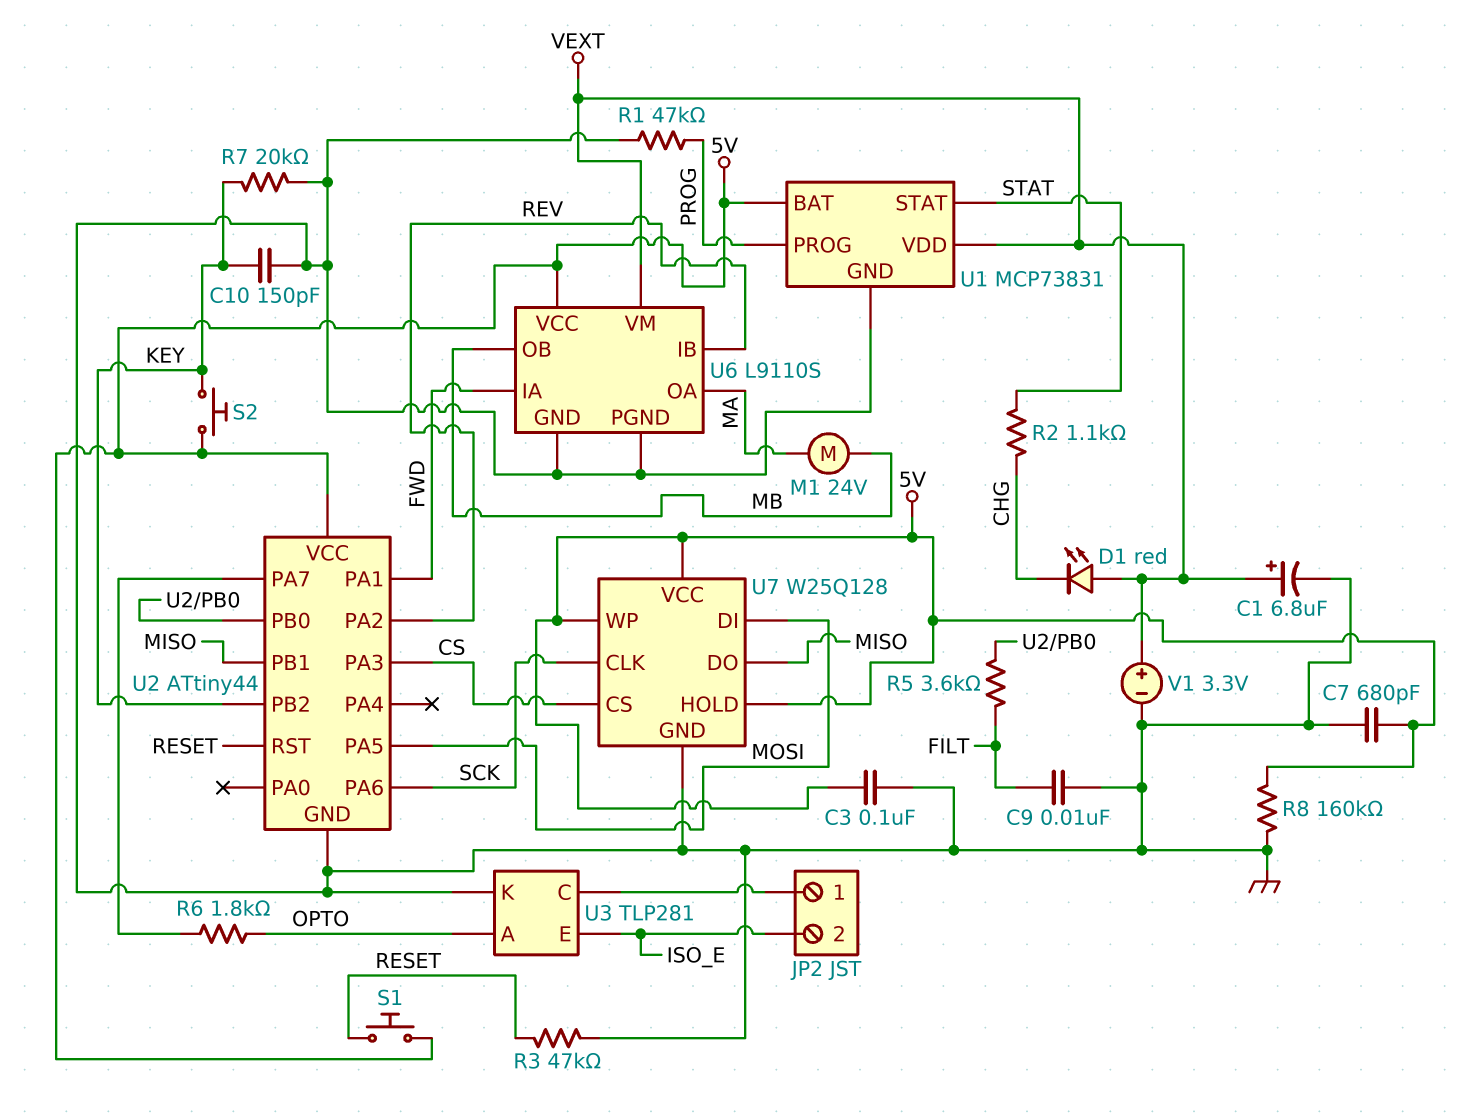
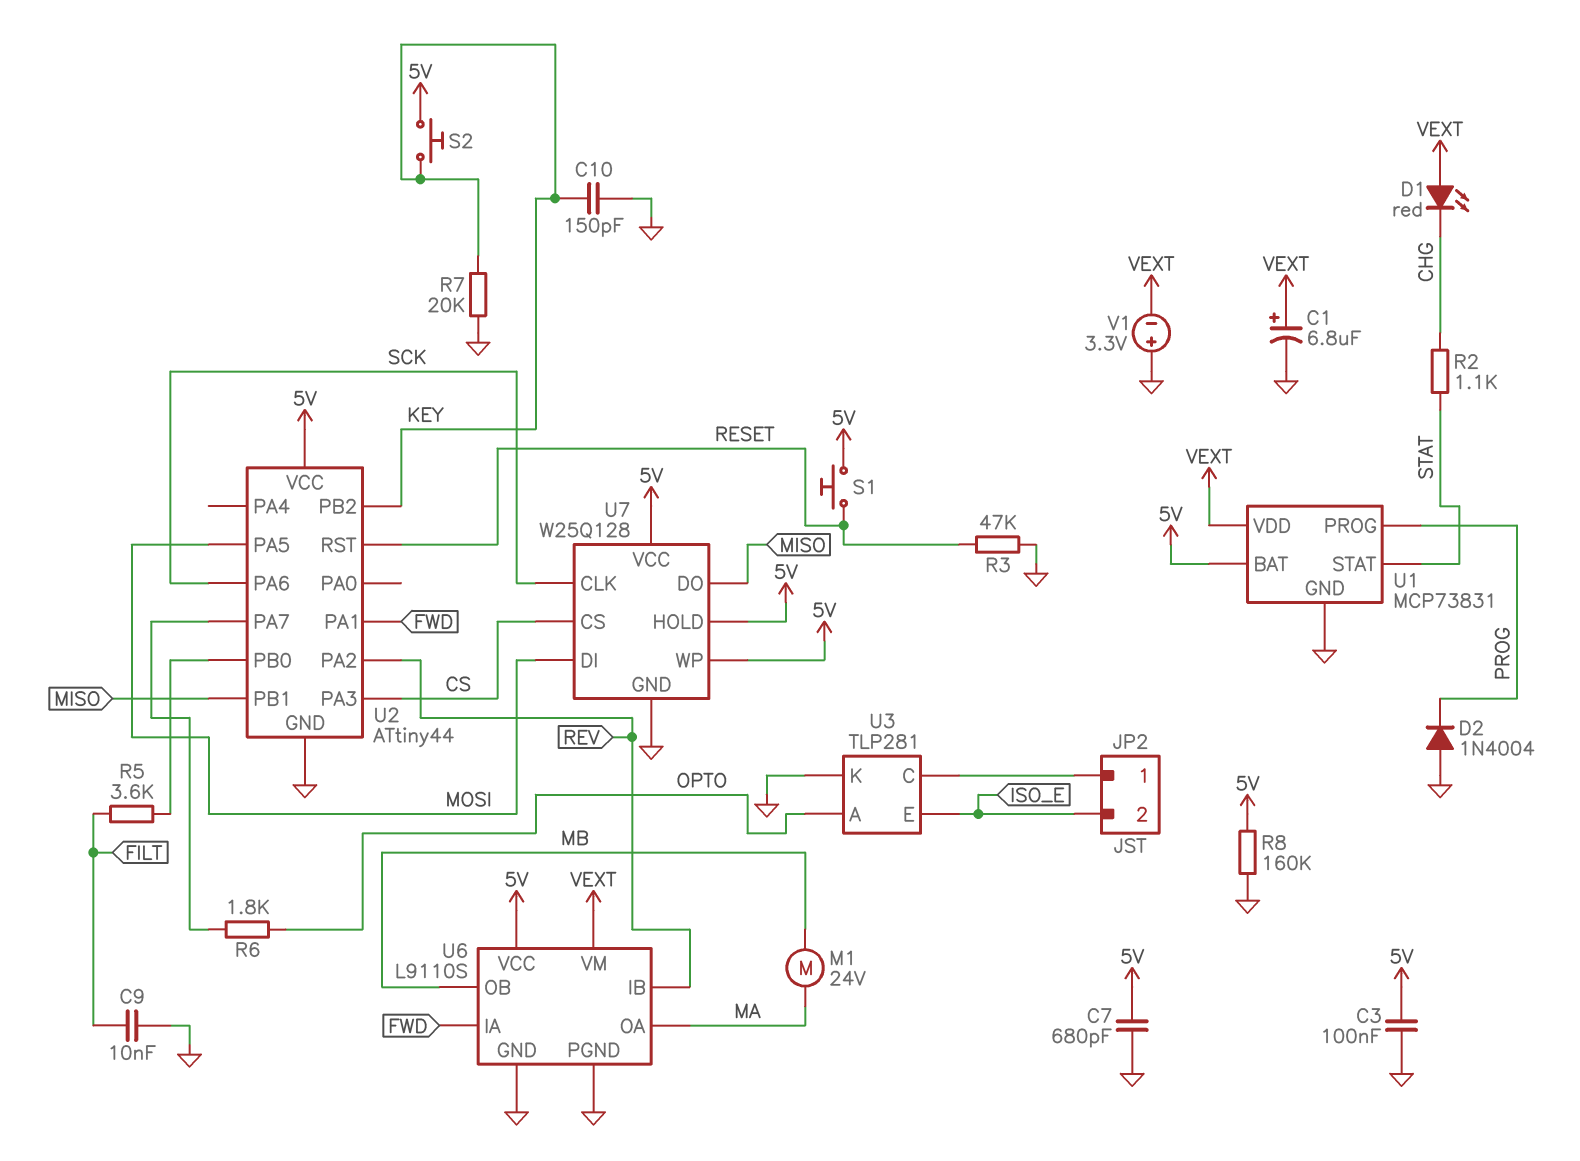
D2: none -> diode 1N4004 (A GND, K PROG)
R1: 47k (GND, PROG) -> none
V1: 3.3V (plus VEXT, minus GND) -> 3.3V (plus GND, minus VEXT)

